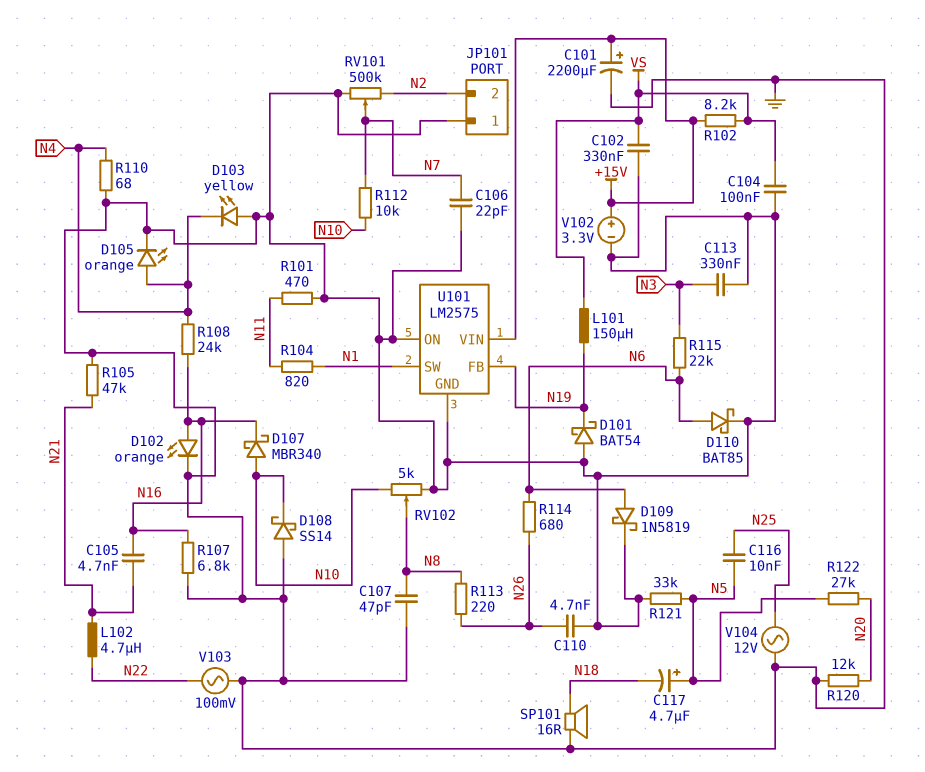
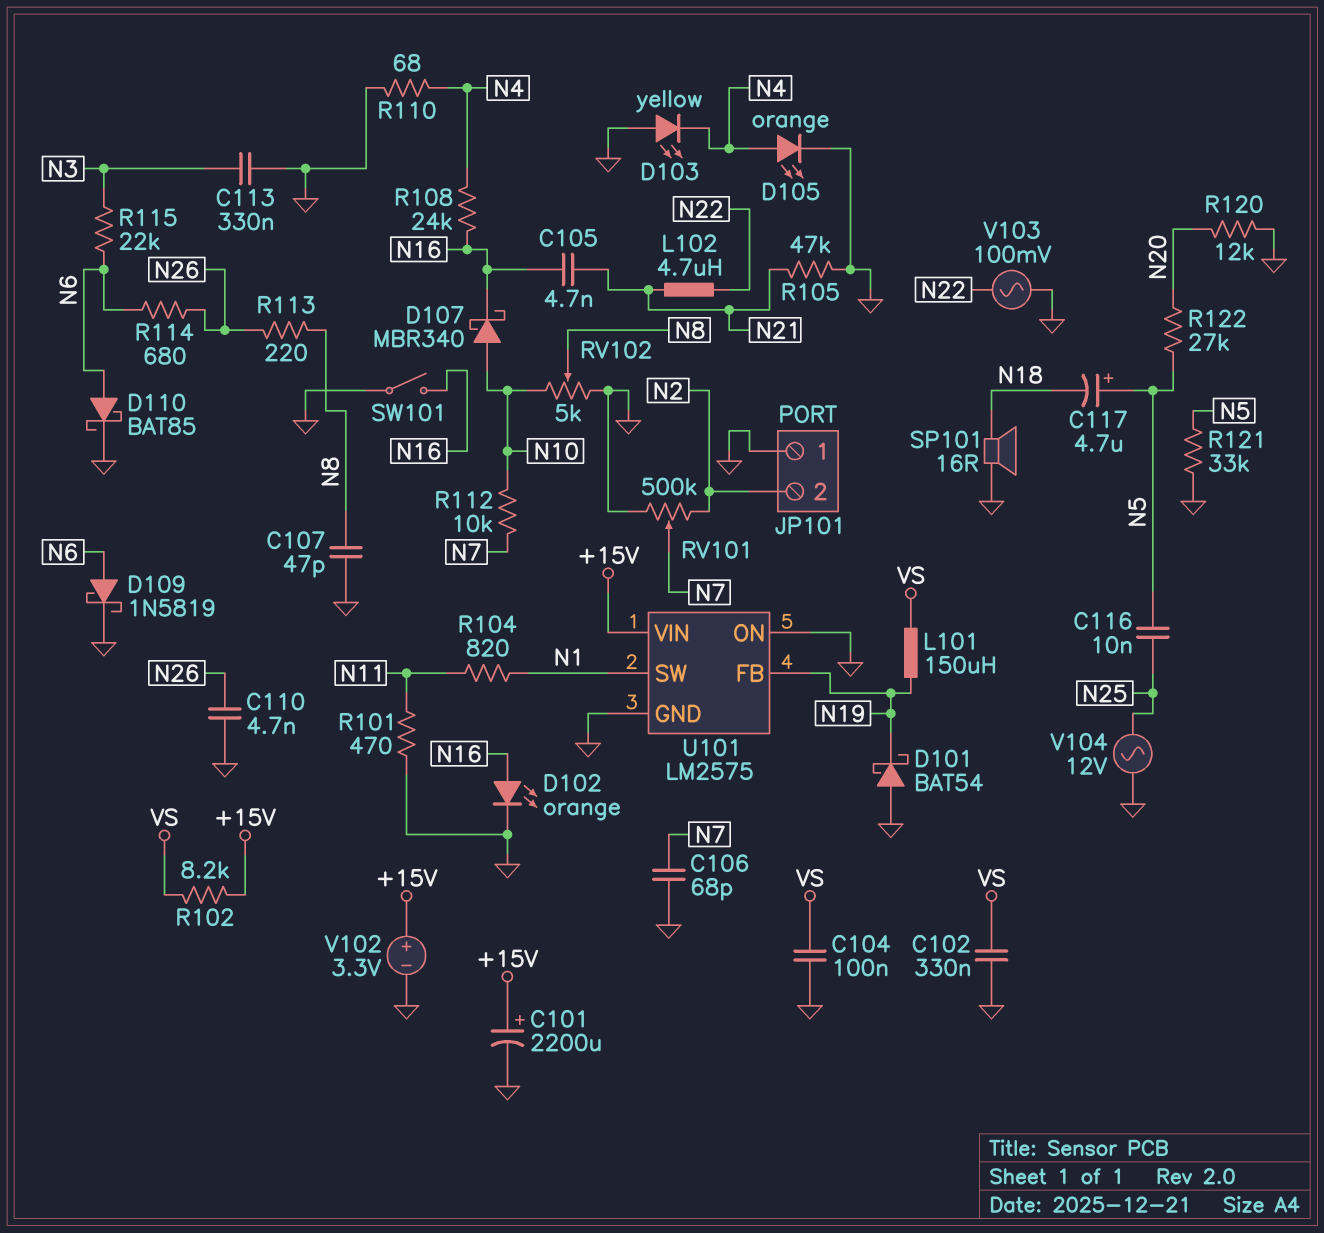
C106: 22pF (GND, N7) -> 68pF (GND, N7)
D108: schottky SS14 (A GND, K N10) -> none
R107: 6.8k (GND, N16) -> none
SW101: none -> switch (GND, N16)

